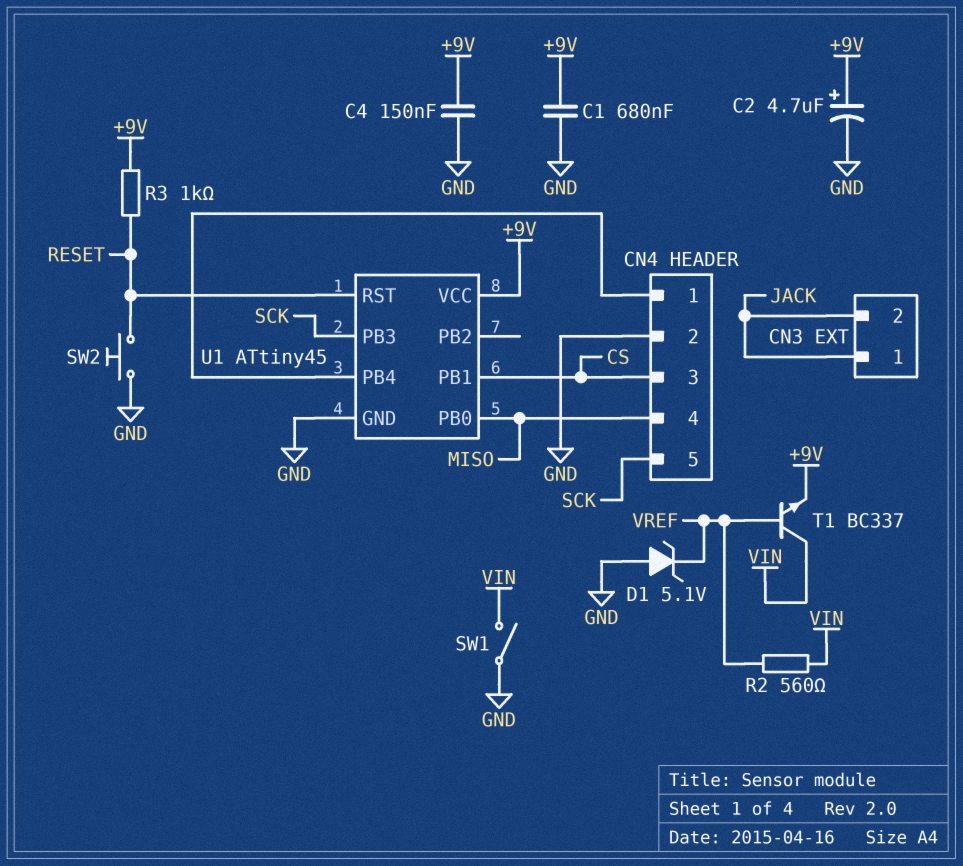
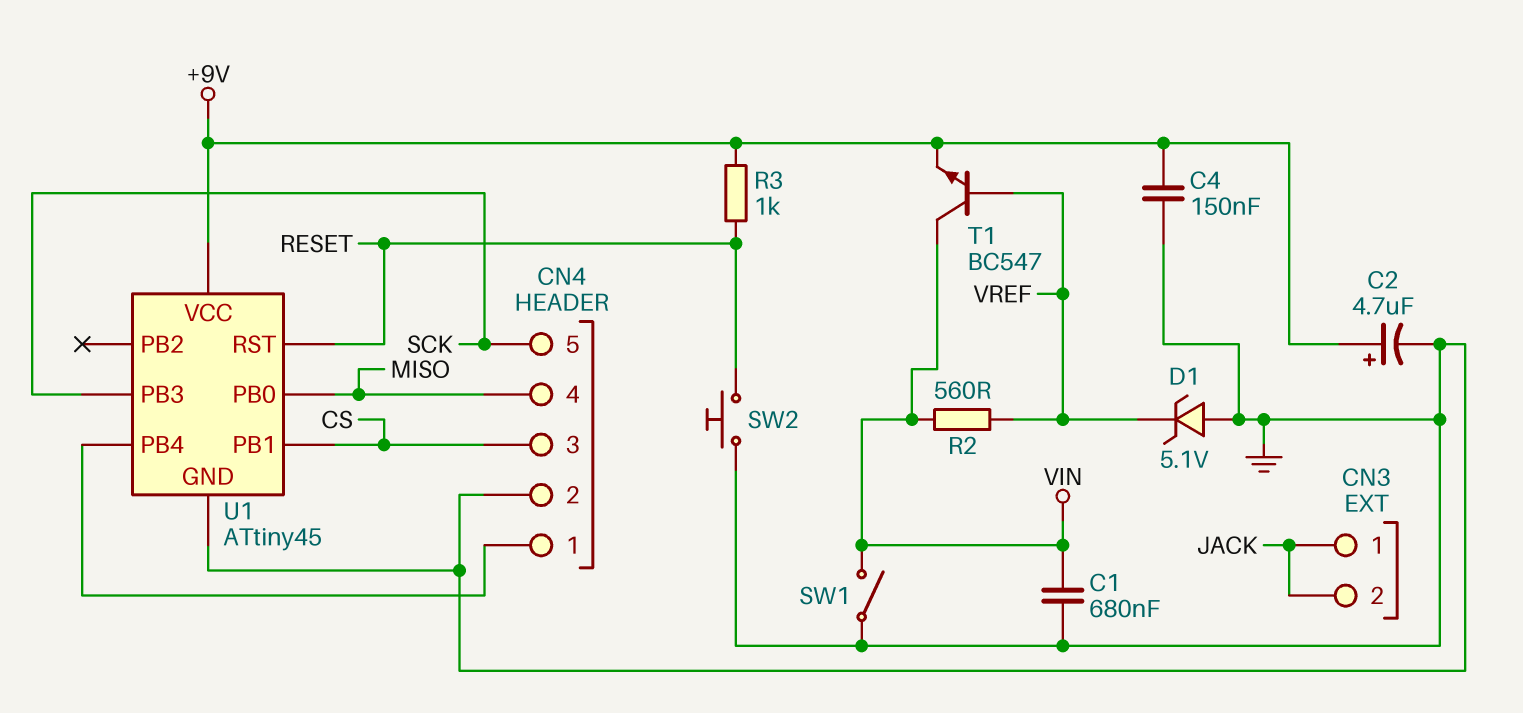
C1: 680nF (+9V, GND) -> 680nF (GND, VIN)
T1: NPN BC337 (B VREF, C VIN, E +9V) -> NPN BC547 (B VREF, C VIN, E +9V)

